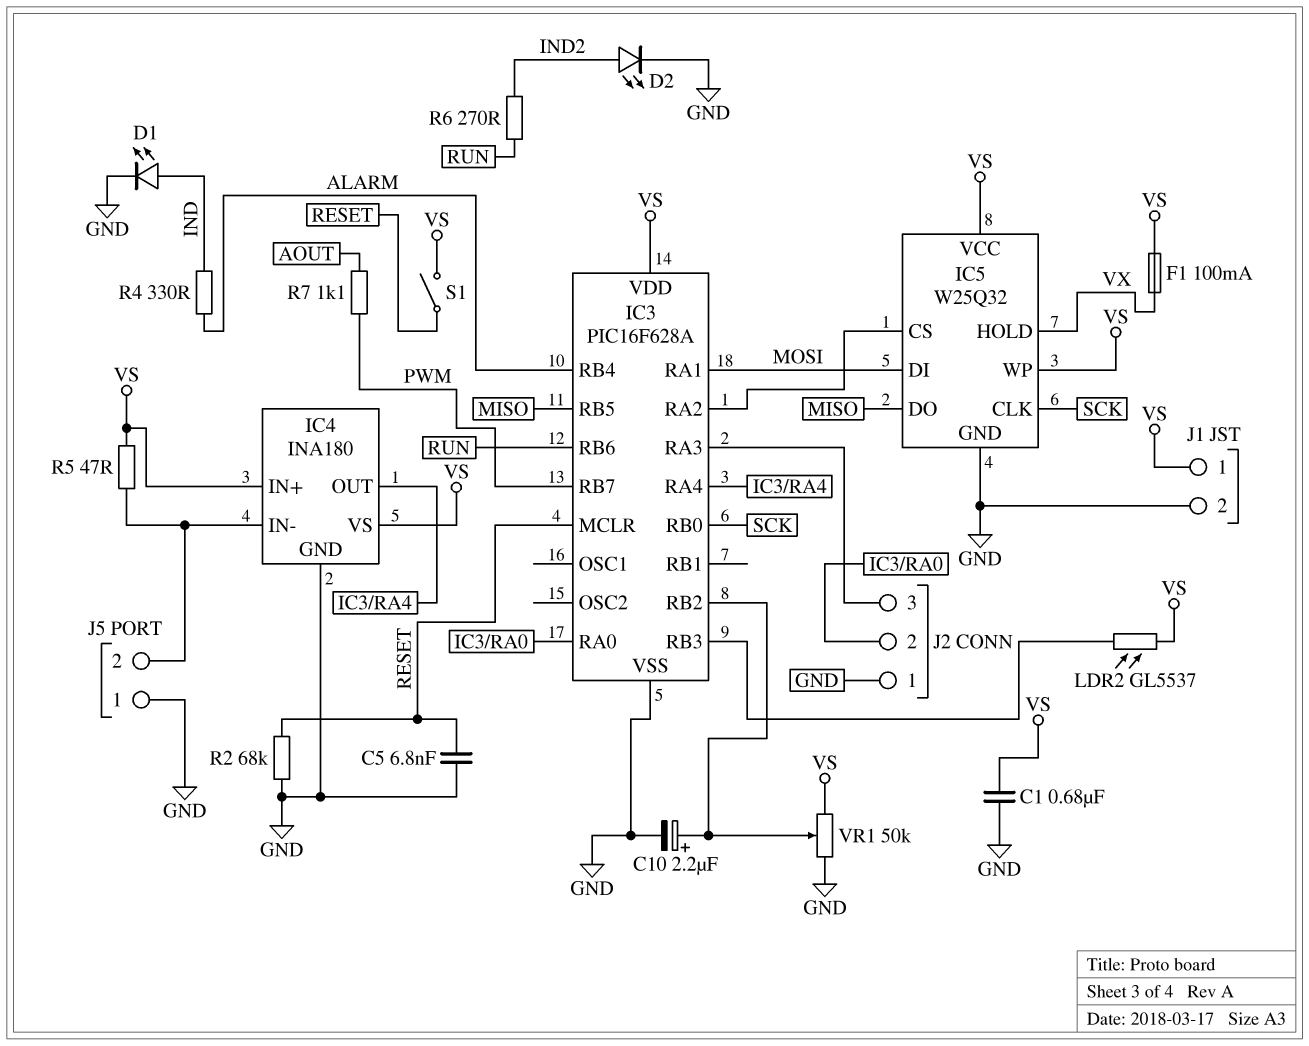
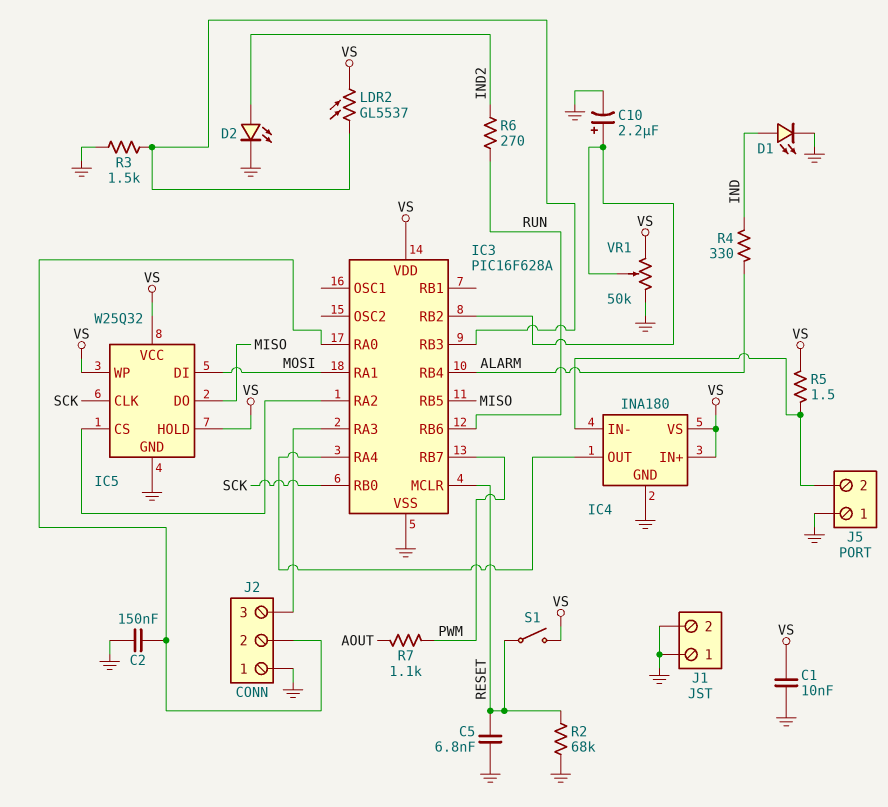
C1: 680nF (GND, VS) -> 10nF (GND, VS)
C2: none -> 150nF (GND, IC3/RA0)
F1: 100mA (VS, VX) -> none
IC5 pin HOLD: VX -> VS
J1 pin 1: VS -> GND
R3: none -> 1.5k (GND, IC3/RB3)
R5: 47 (IC4/IN-, VS) -> 1.5 (IC4/IN-, VS)

